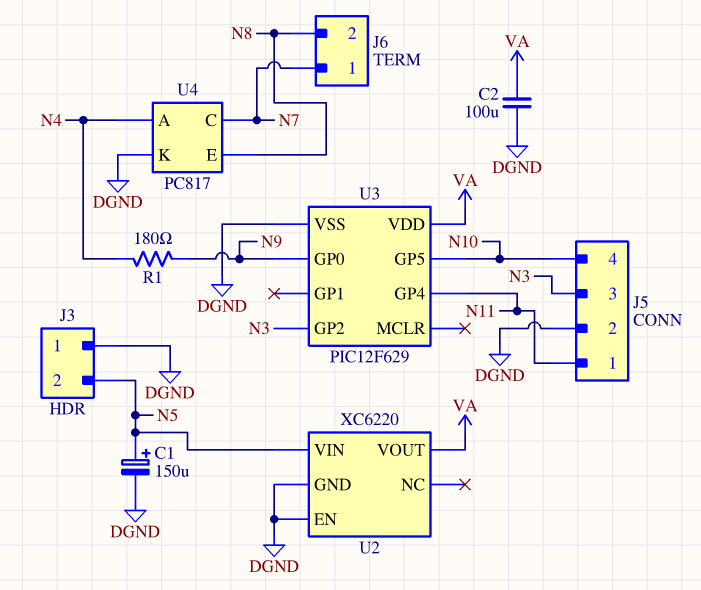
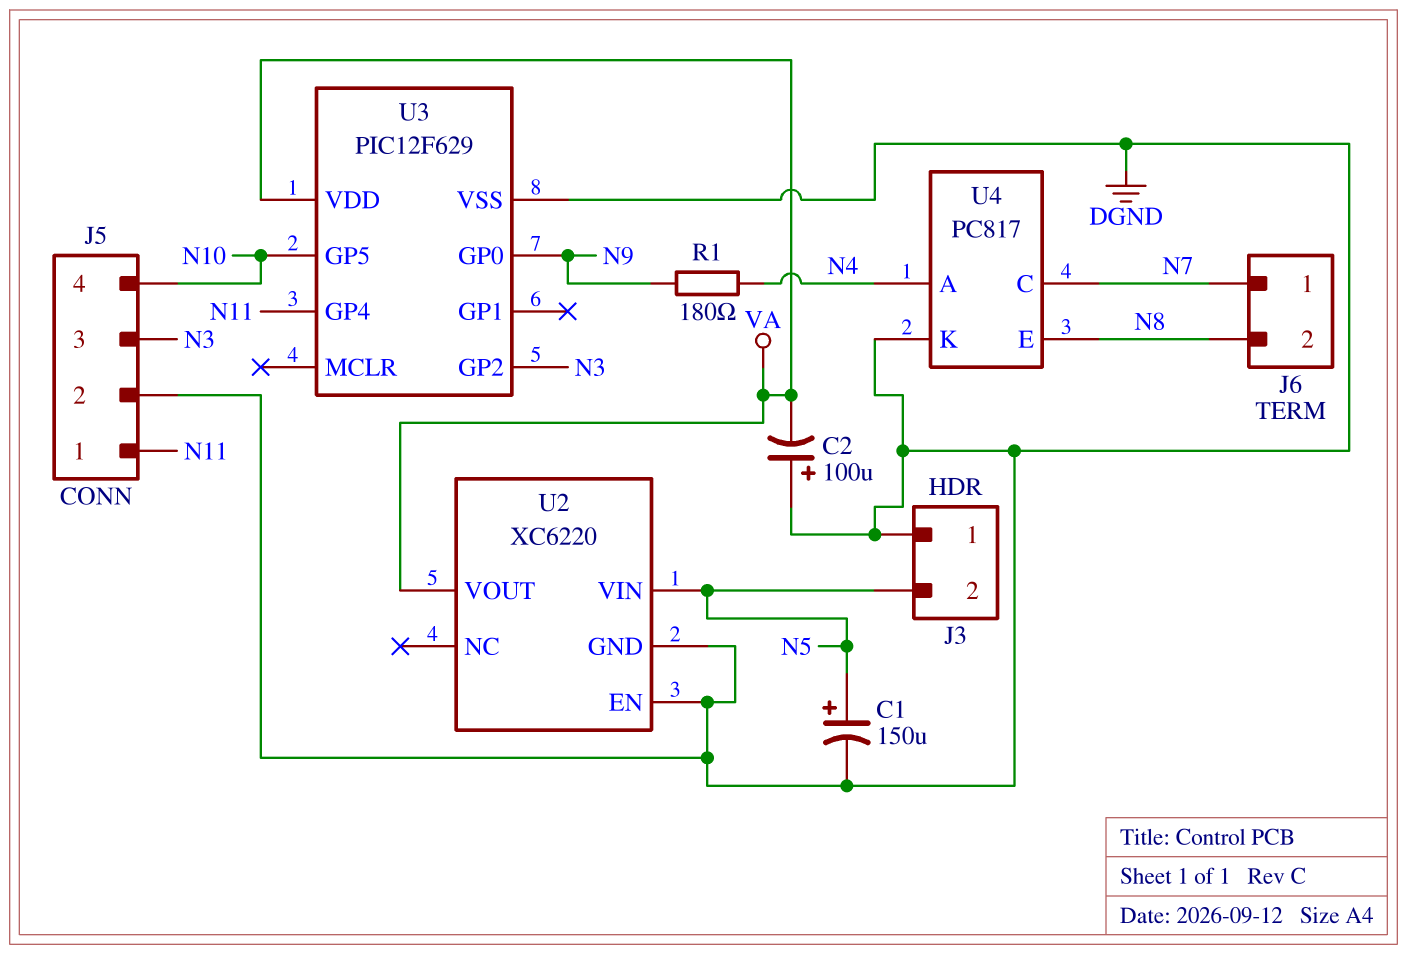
C2: 100uF (DGND, VA) -> 100uF (plus DGND, minus VA)

